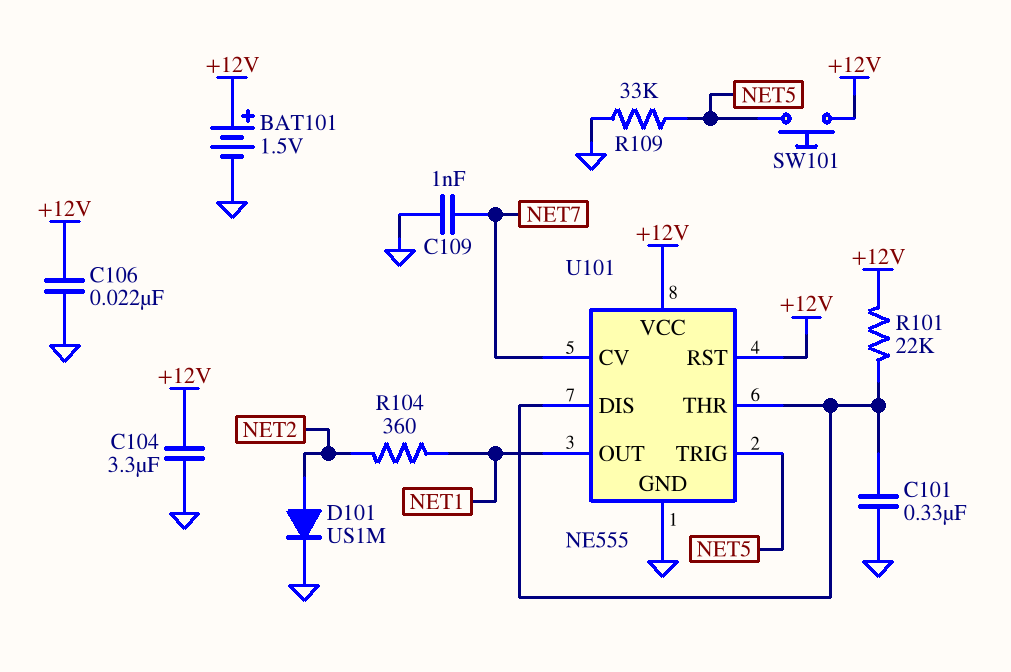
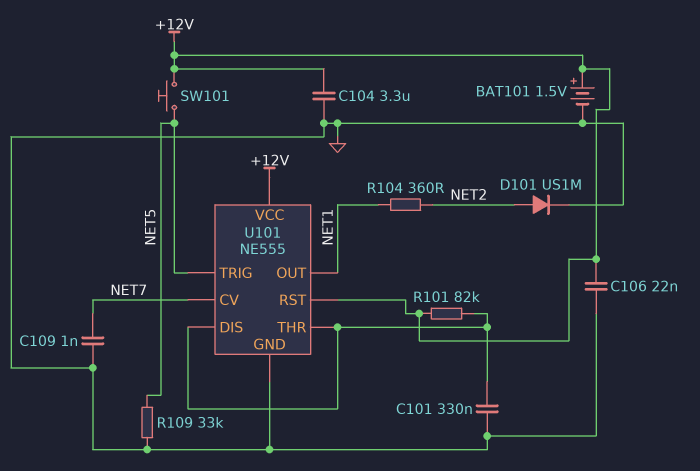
R101: 22k (+12V, U101/DIS) -> 82k (+12V, U101/DIS)

